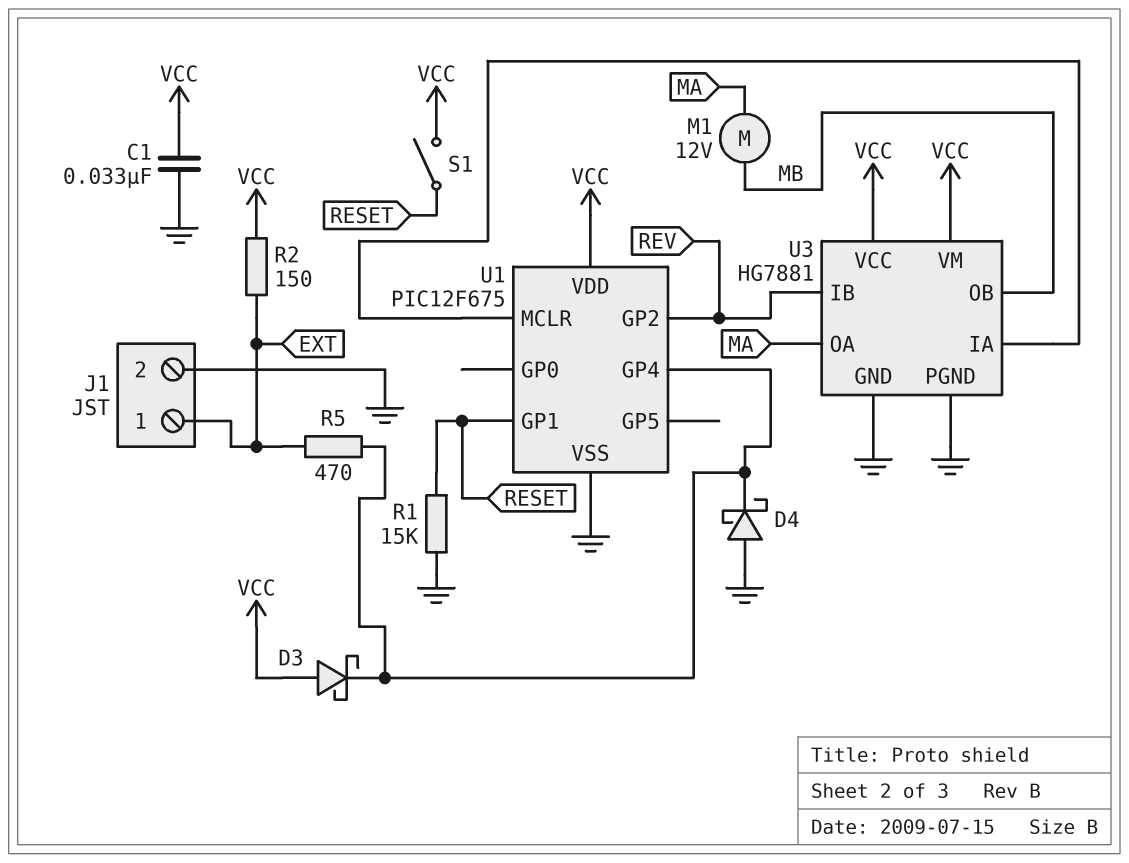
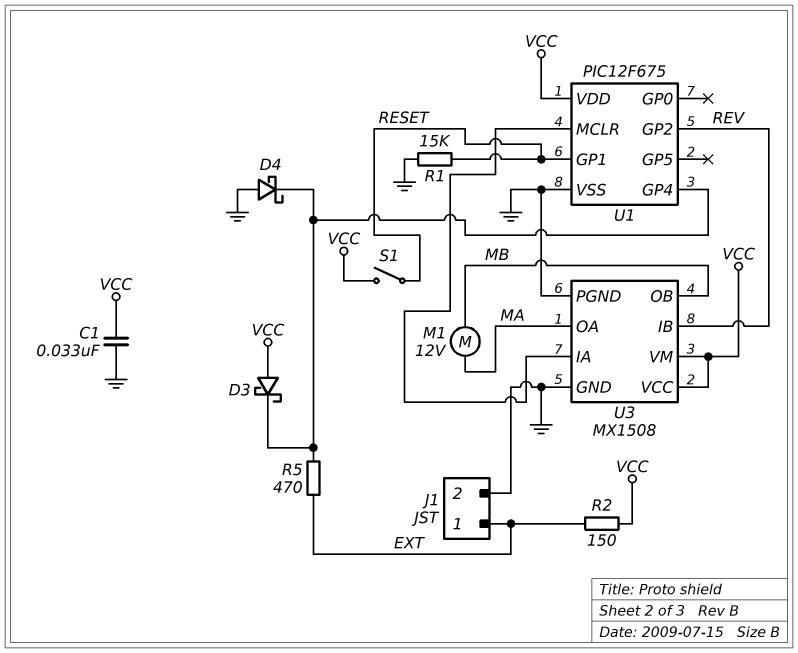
U3: HG7881 -> MX1508

